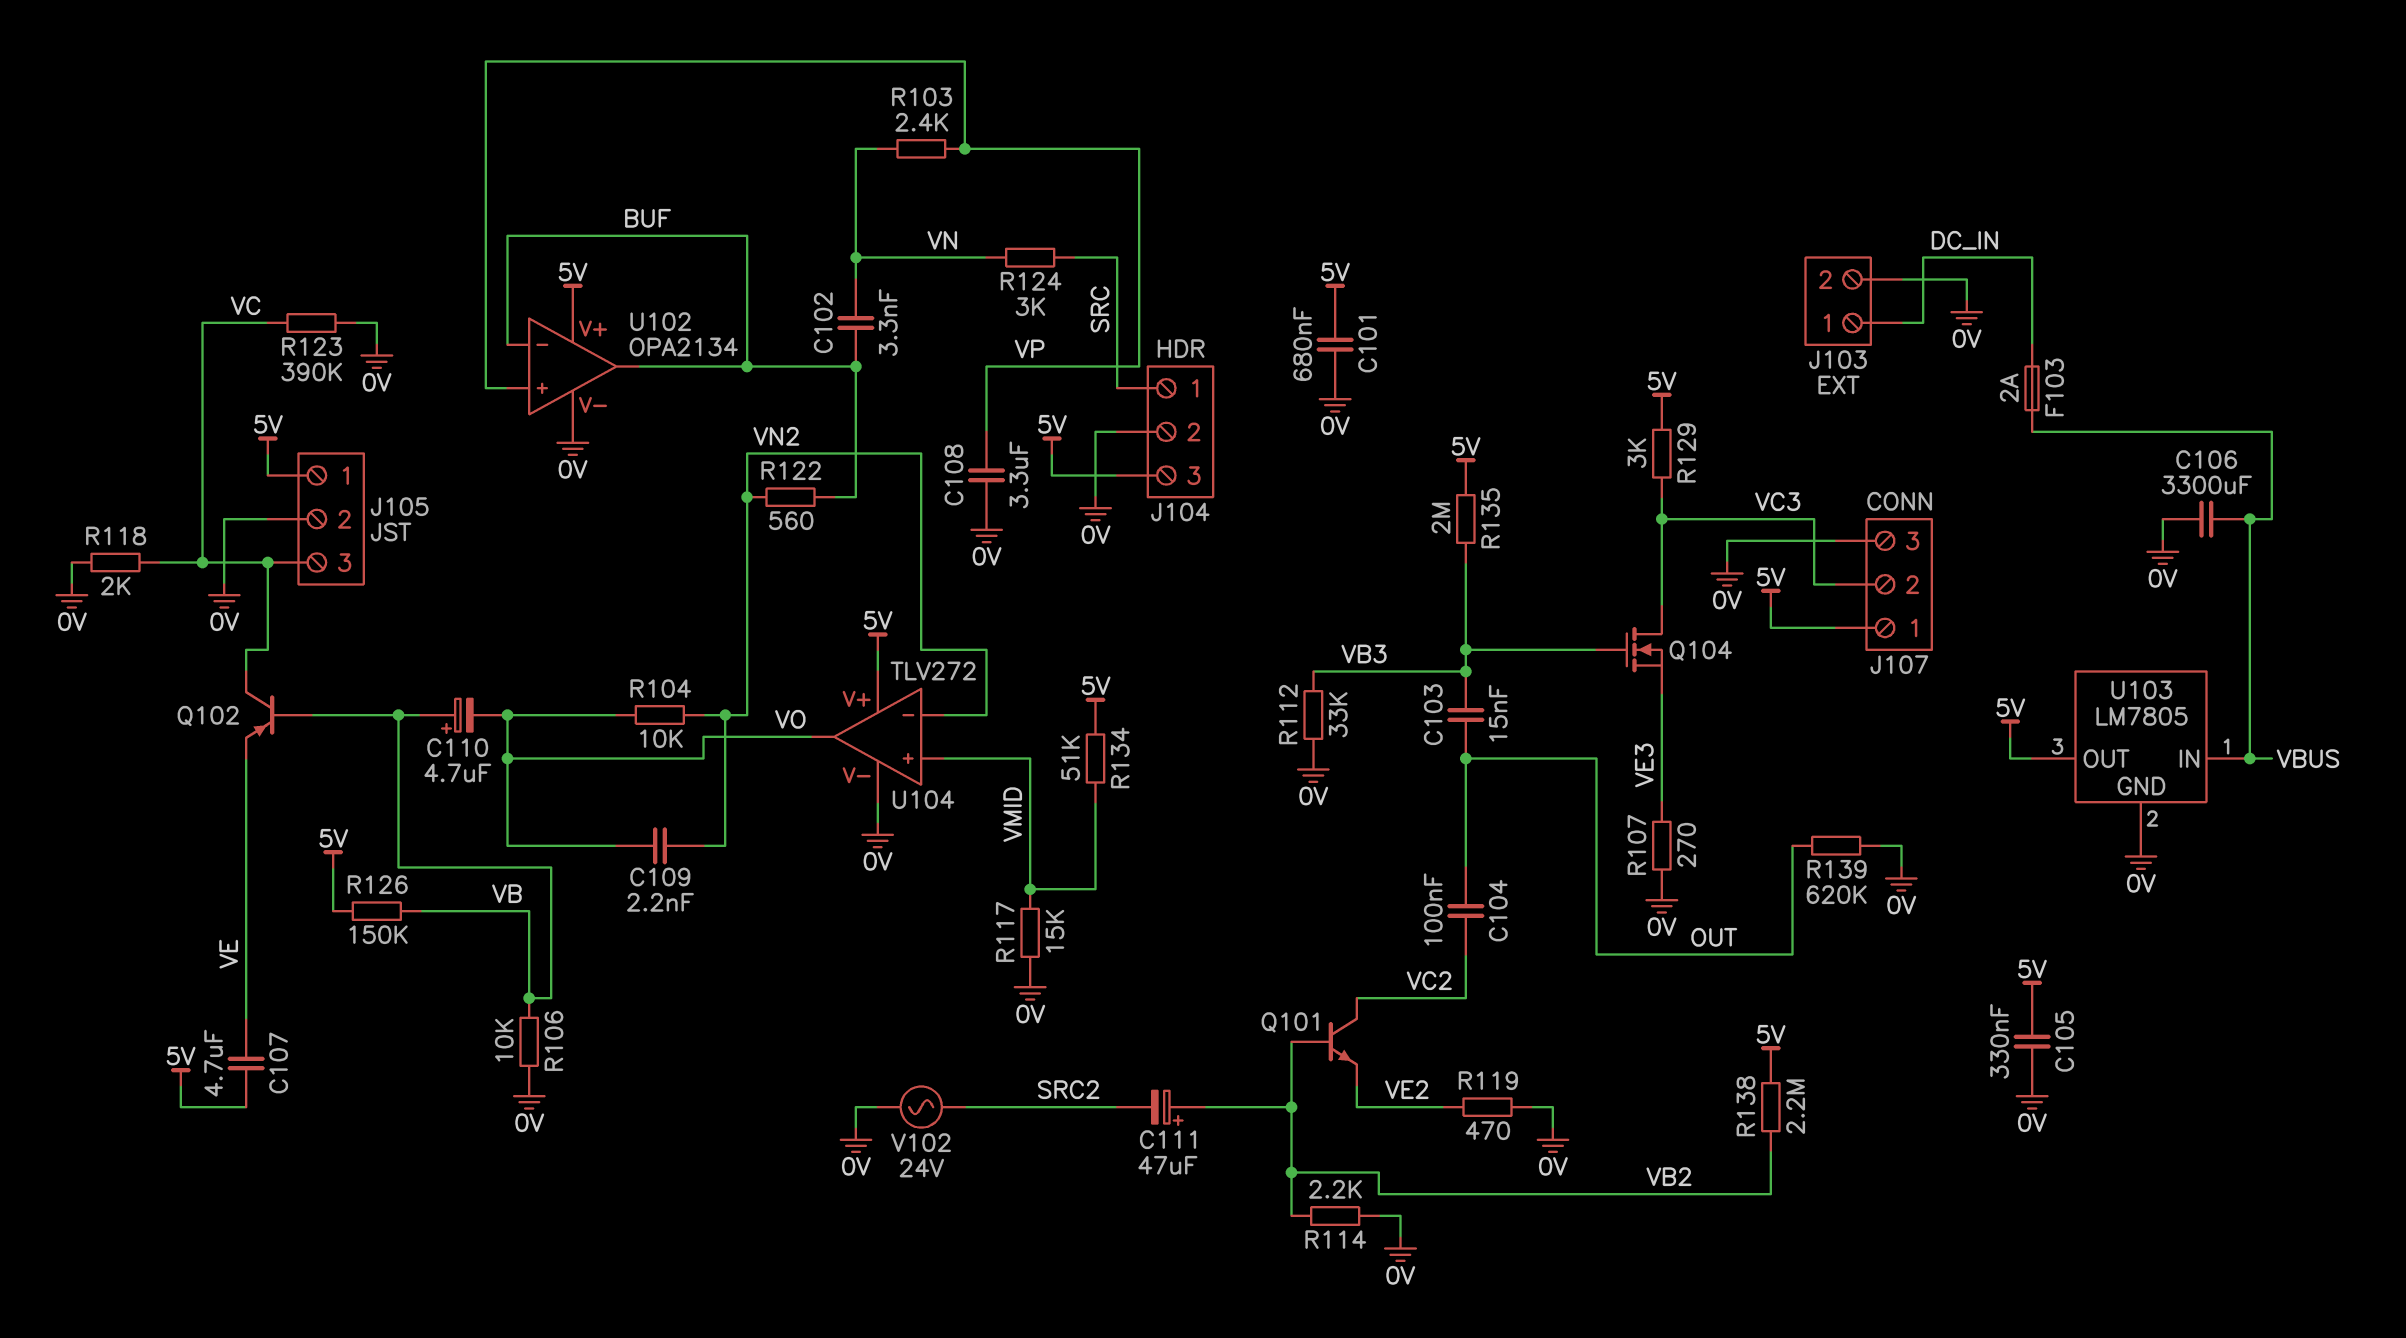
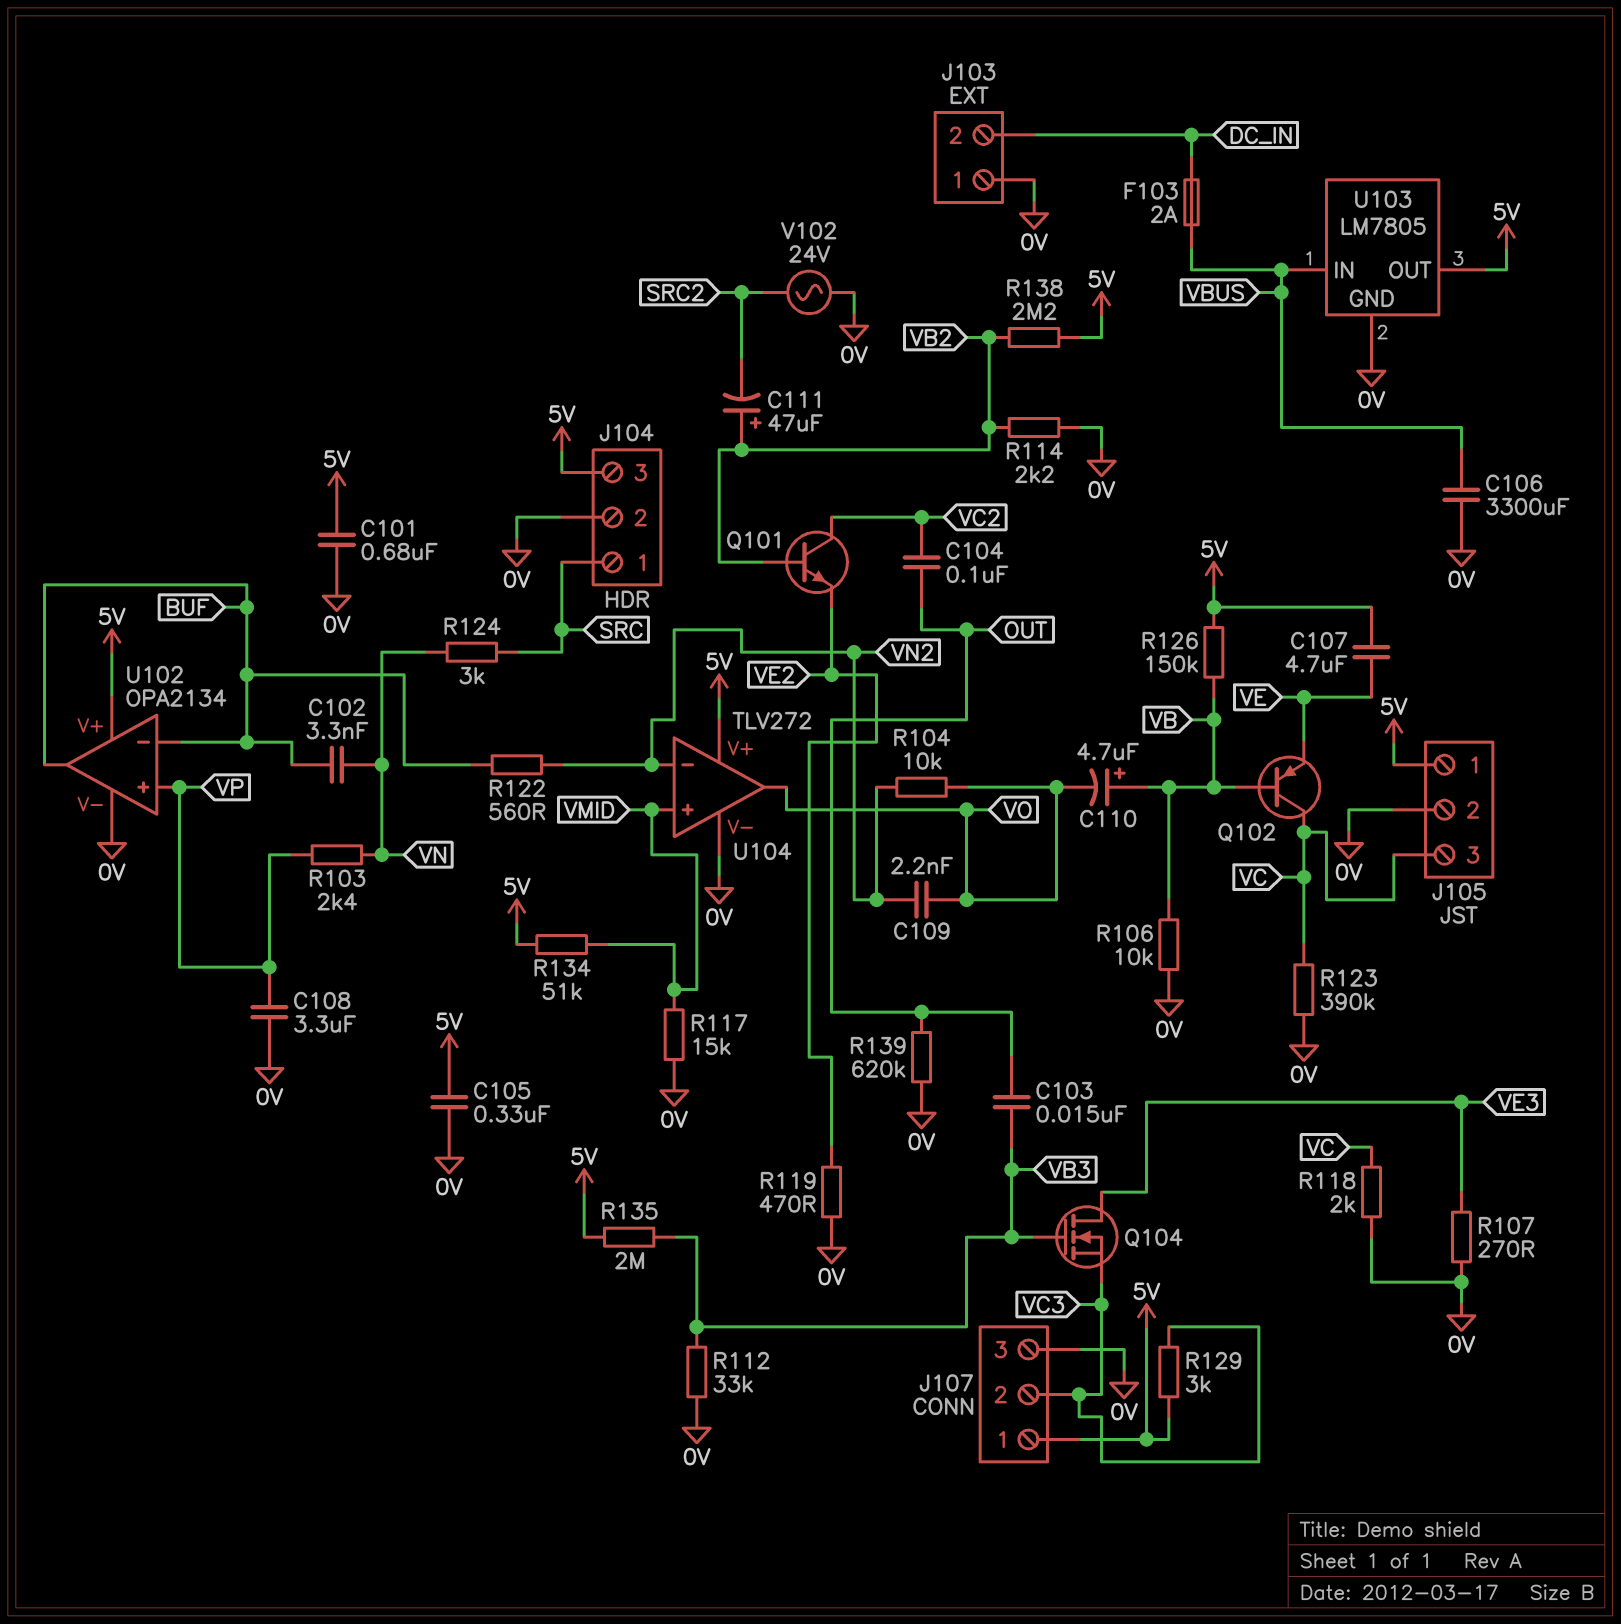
J103 pin 1: DC_IN -> 0V
J103 pin 2: 0V -> DC_IN
Q104: NMOS (G VB3, D VC3, S VE3) -> NMOS (G VB3, D VE3, S VC3)

